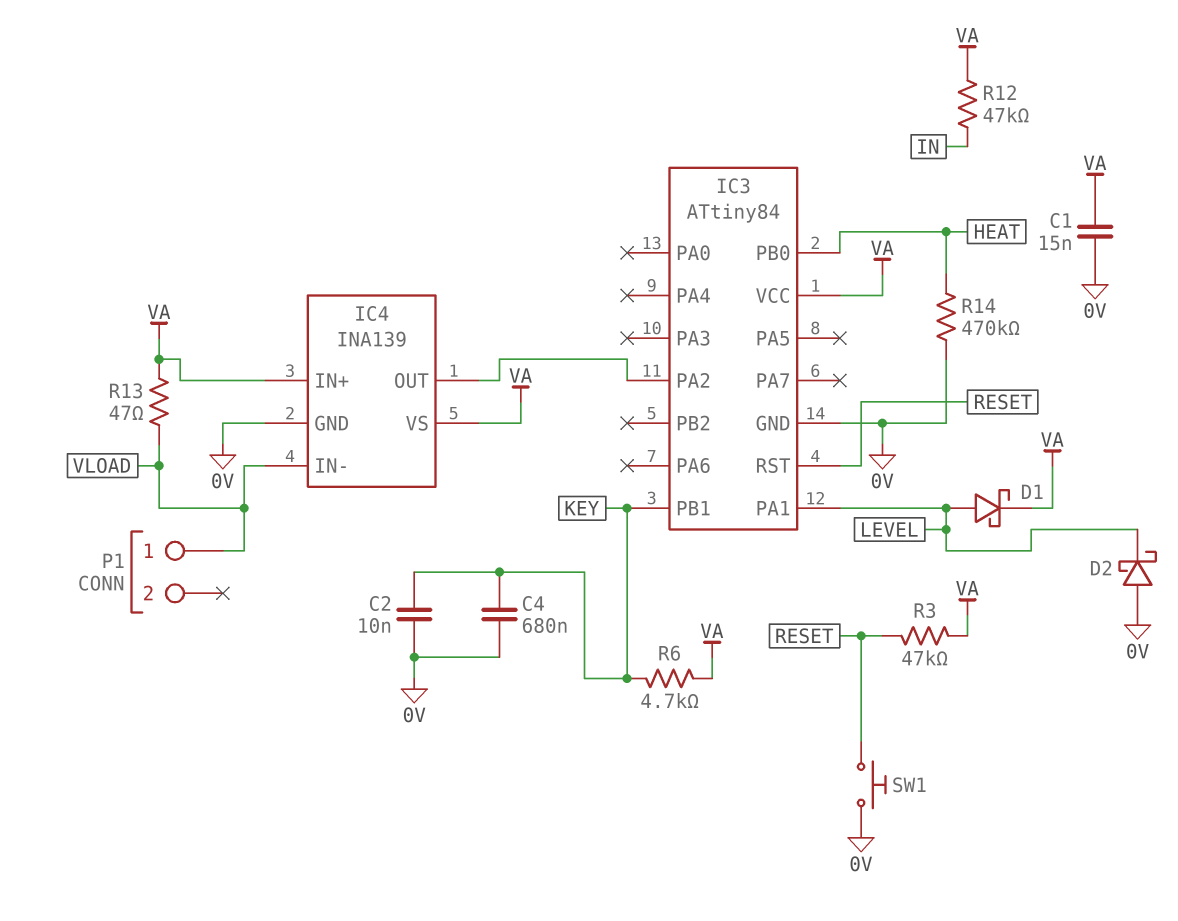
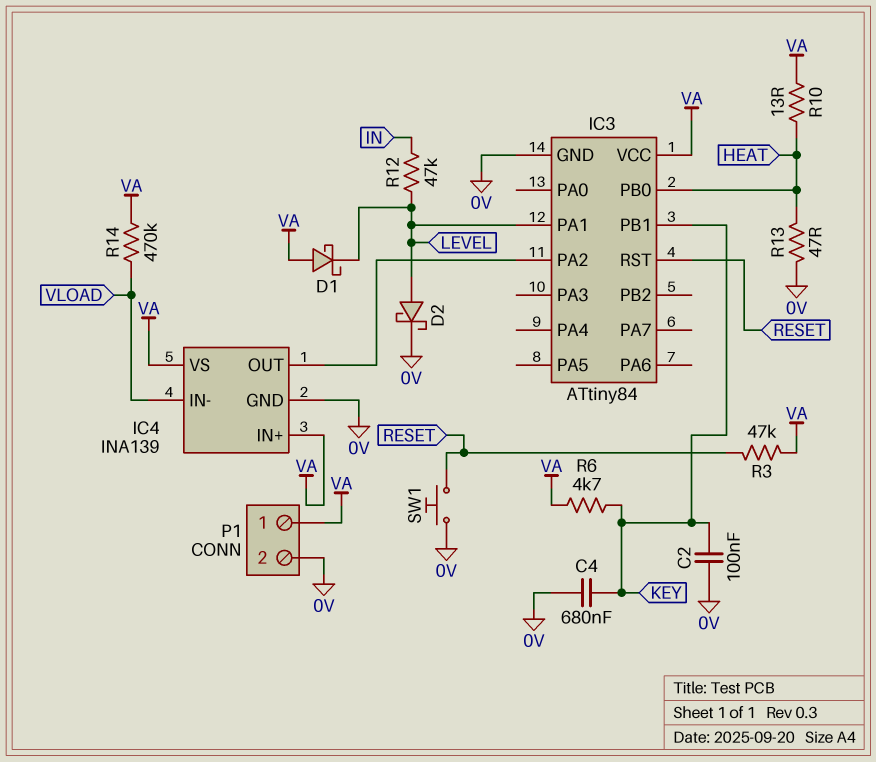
C1: 15nF (0V, VA) -> none
C2: 10nF (0V, KEY) -> 100nF (0V, KEY)
D1: schottky (A LEVEL, K VA) -> schottky (A VA, K LEVEL)
D2: schottky (A 0V, K LEVEL) -> schottky (A LEVEL, K 0V)
P1 pin 1: VLOAD -> VA
P1 pin 2: none -> 0V
R10: none -> 13 (HEAT, VA)
R12: 47k (IN, VA) -> 47k (IN, LEVEL)
R13: 47 (VA, VLOAD) -> 47 (0V, HEAT)
R14: 470k (0V, HEAT) -> 470k (VA, VLOAD)

